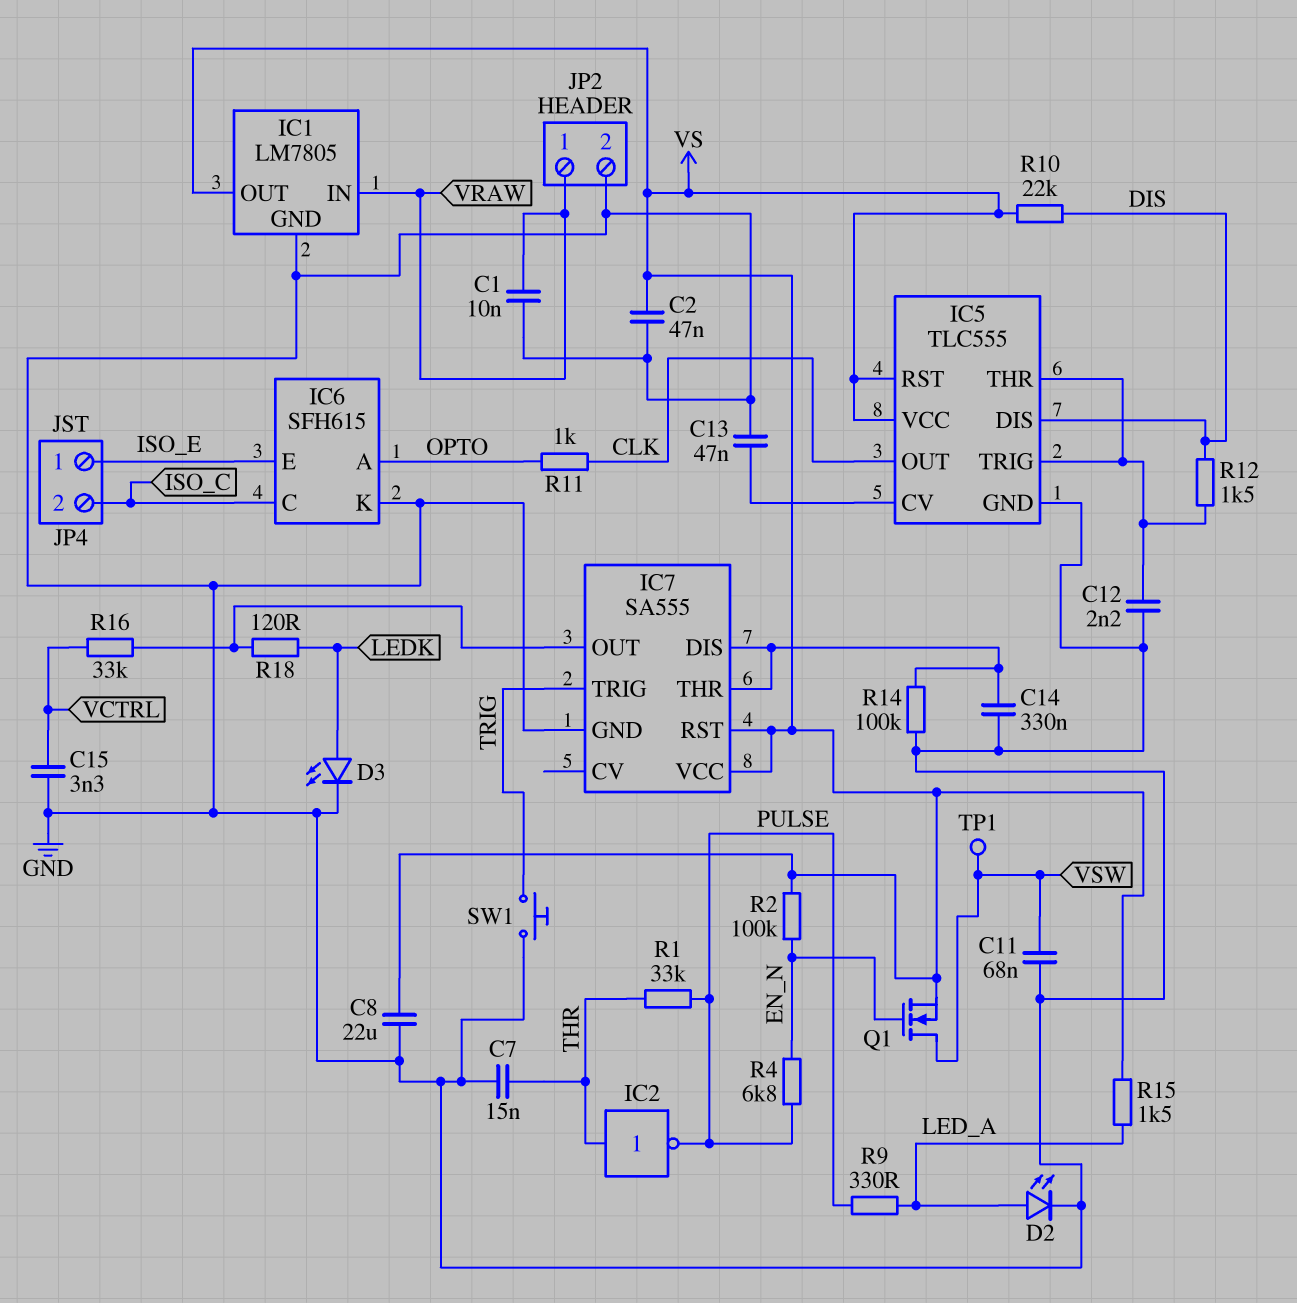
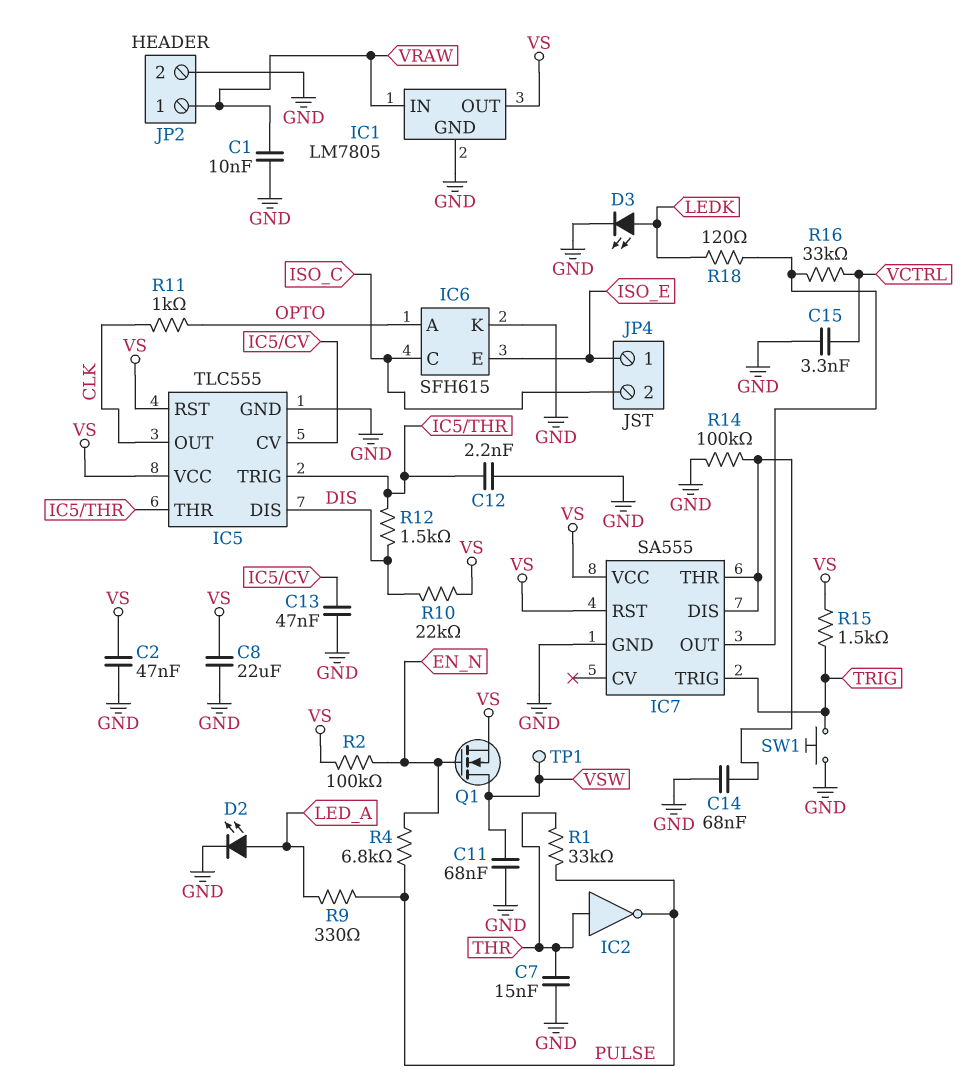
C14: 330nF (GND, IC7/DIS) -> 68nF (GND, IC7/DIS)
R15: 1.5k (LED_A, VS) -> 1.5k (TRIG, VS)

